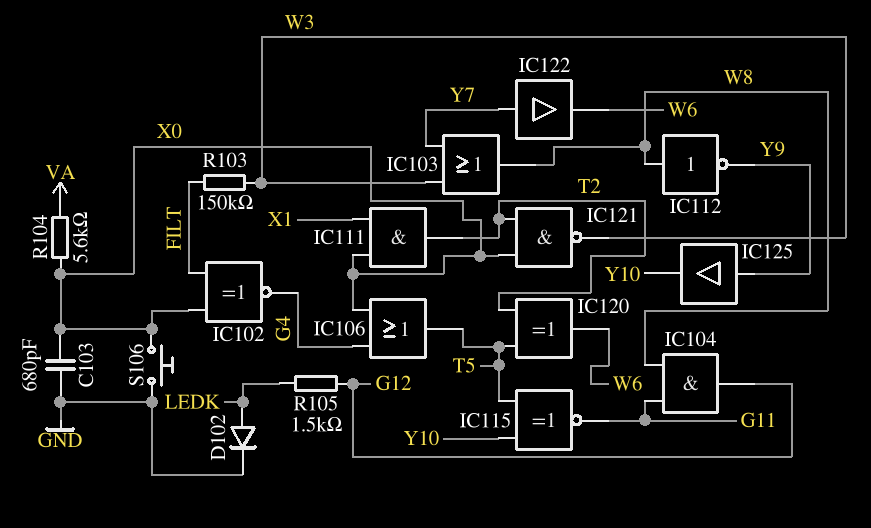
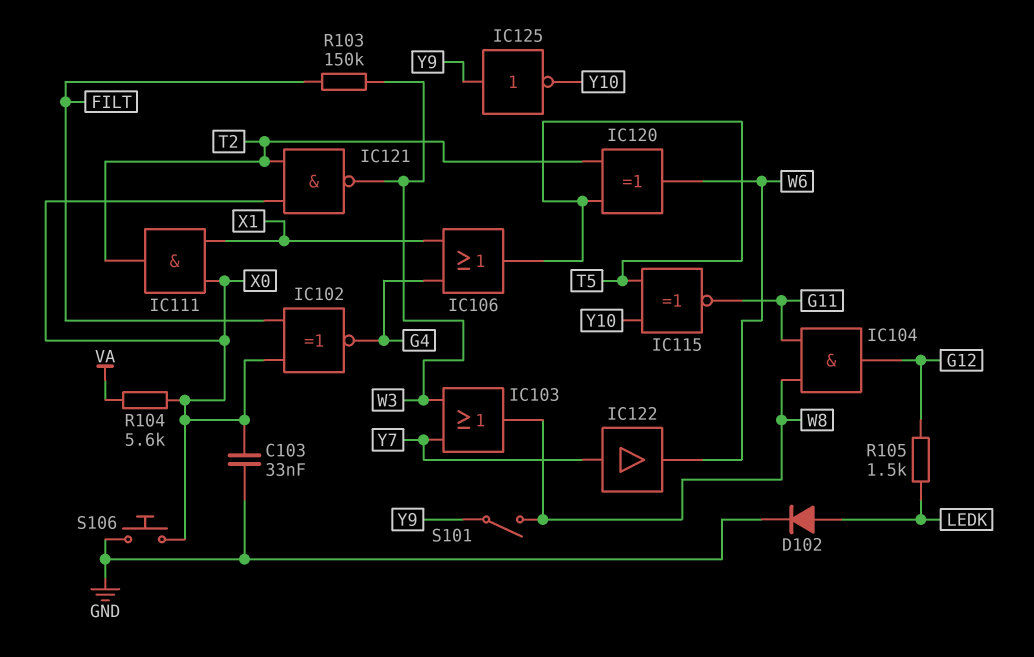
C103: 680pF (GND, X0) -> 33nF (GND, X0)
IC106: OR (in G4, in X0, out T5) -> OR (in G4, in X1, out T5)
IC112: NOT (in W8, out Y9) -> none
IC125: buffer (in Y9, out Y10) -> NOT (in Y9, out Y10)
S101: none -> switch (W8, Y9)

